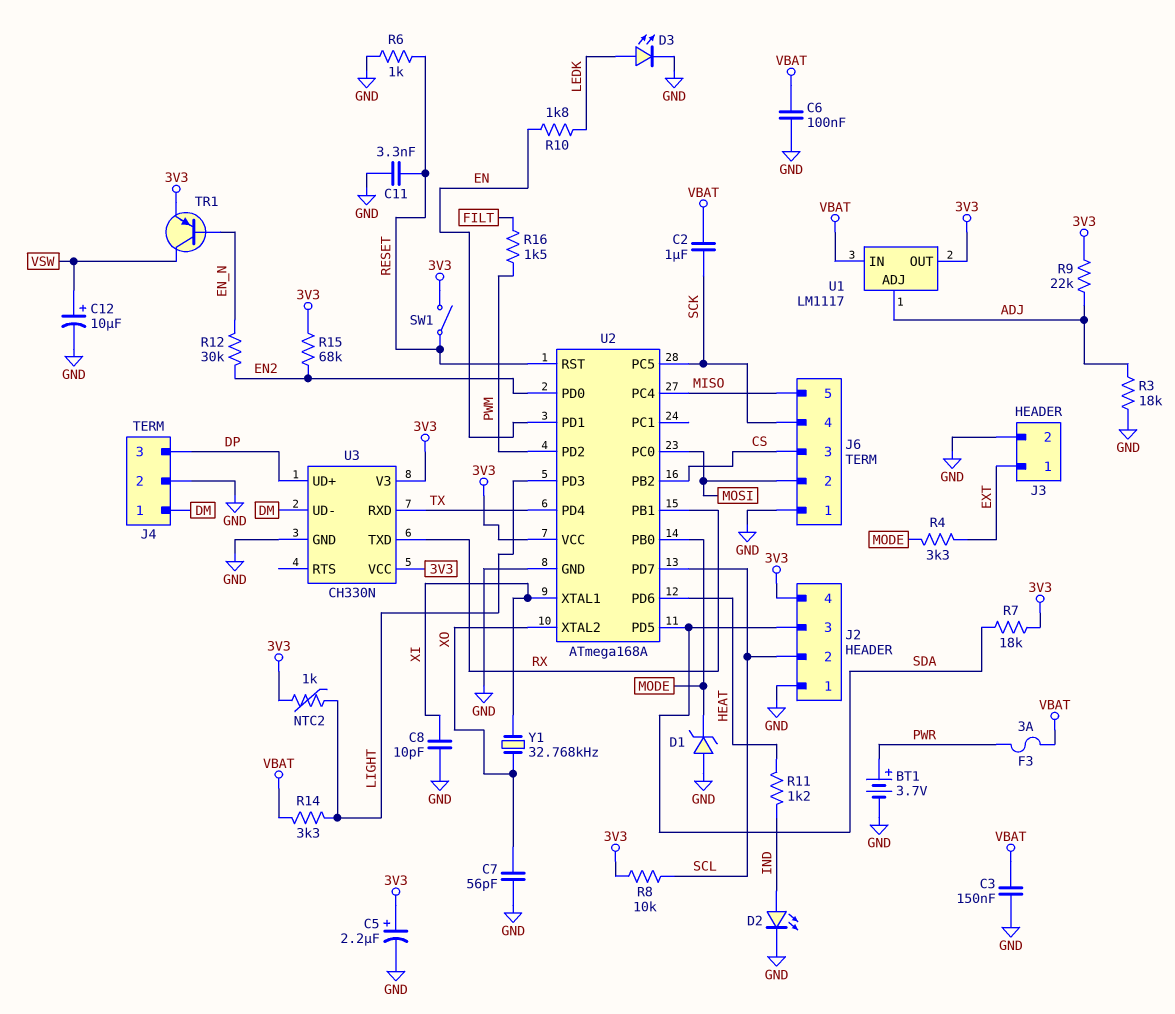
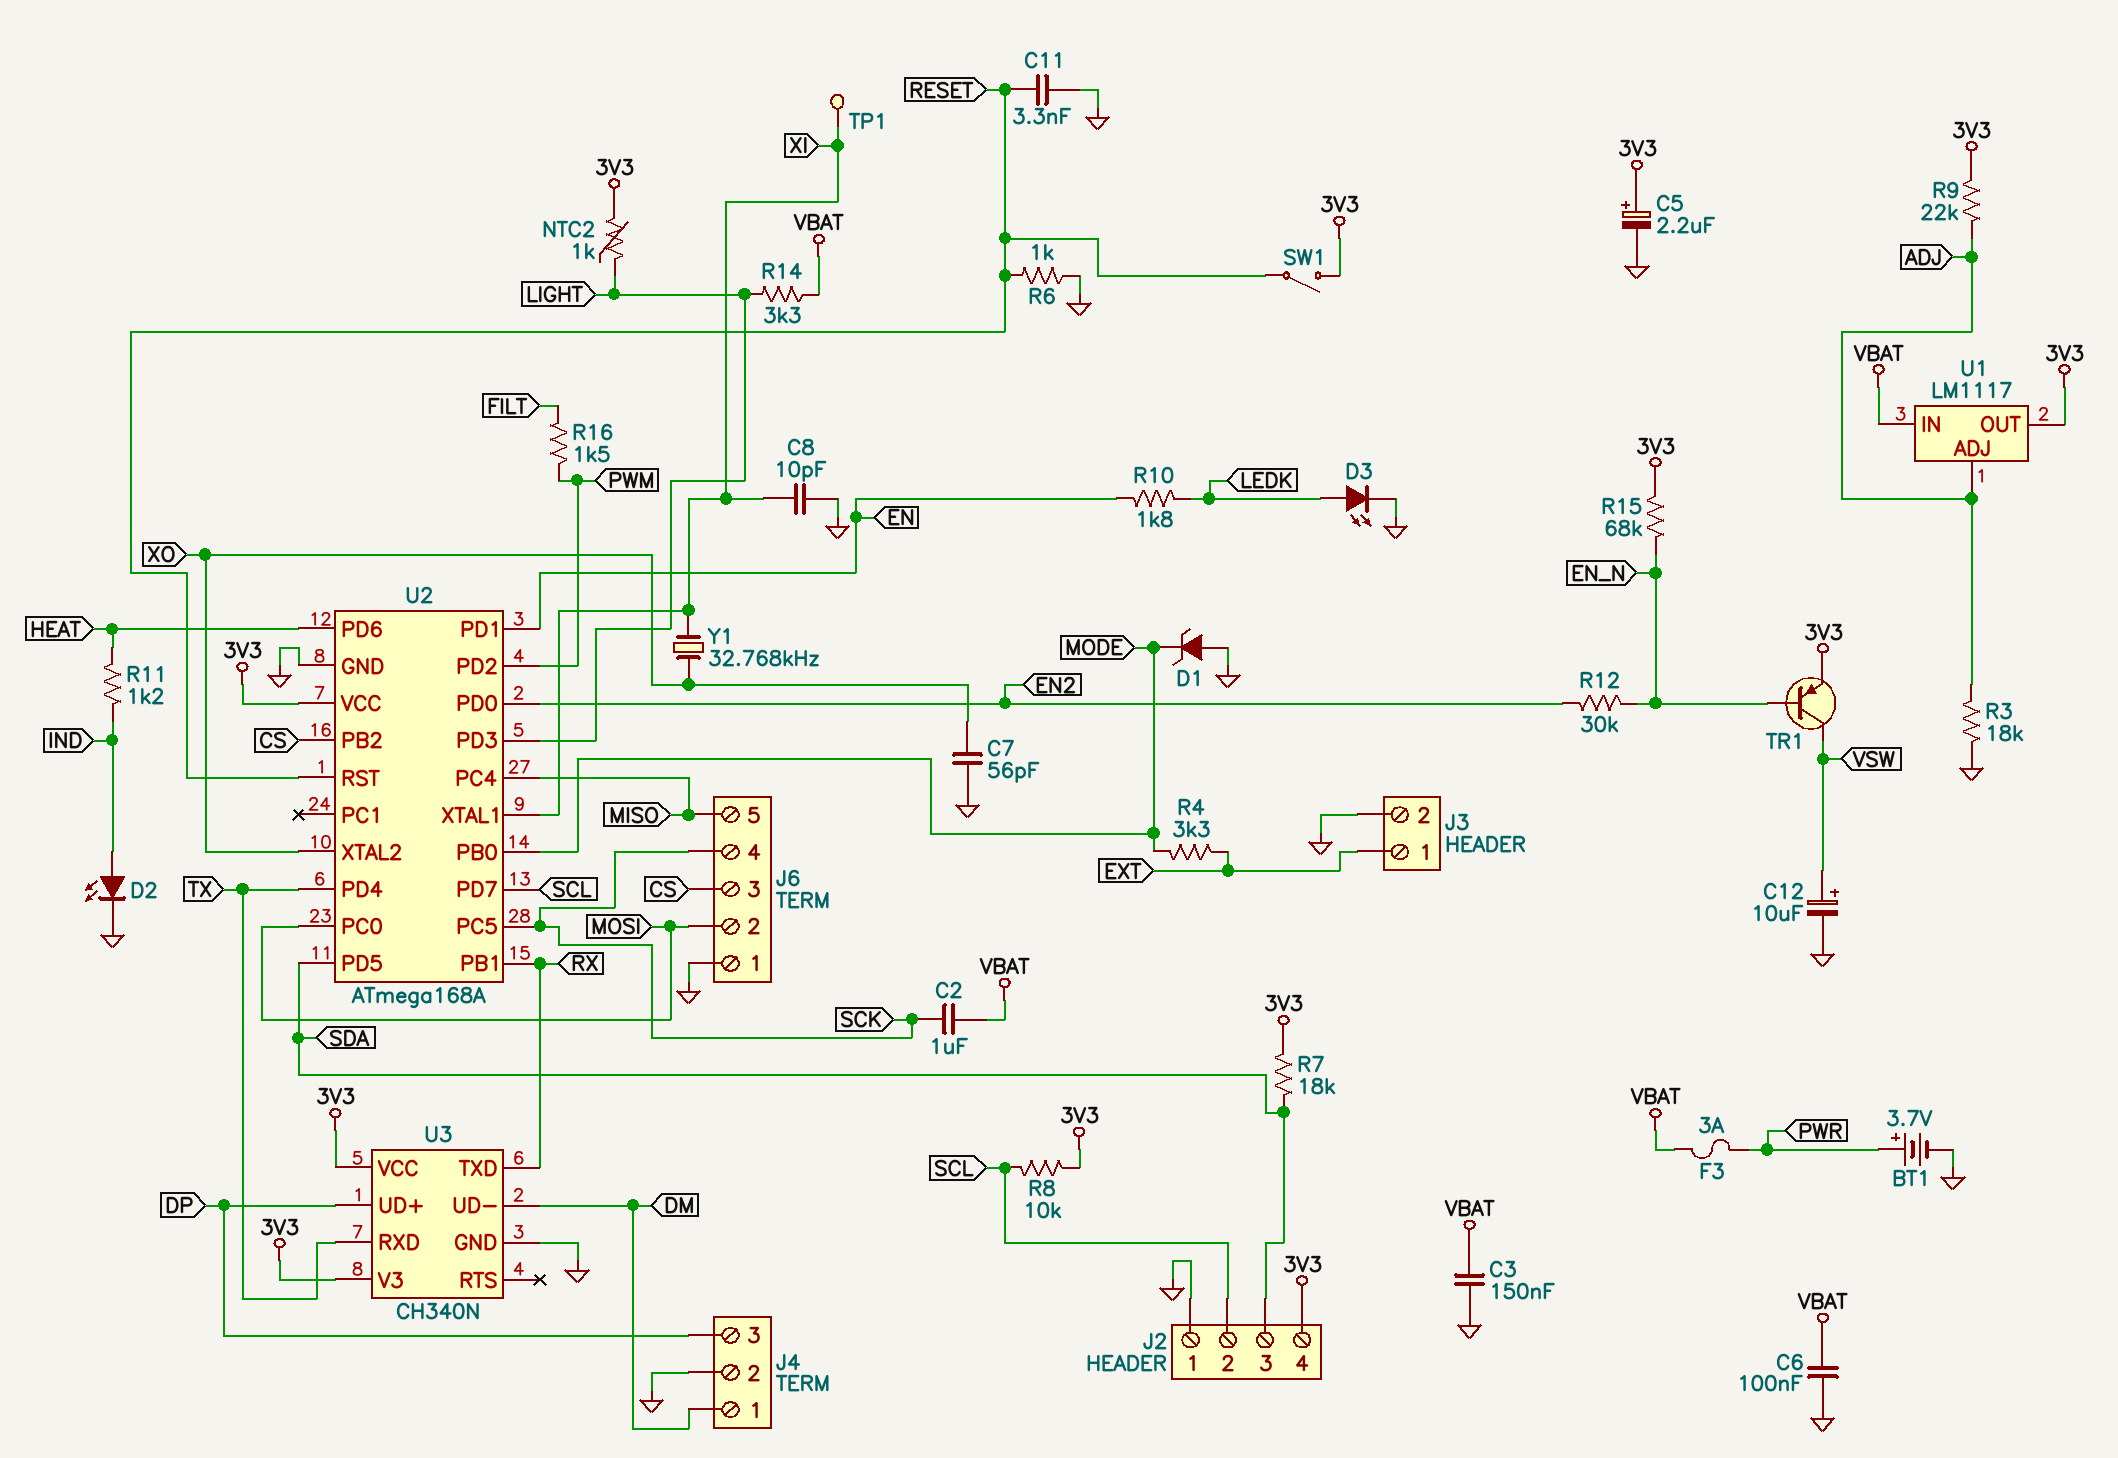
R15: 68k (3V3, EN2) -> 68k (3V3, EN_N)
TP1: none -> test point (XI)
U3: CH330N -> CH340N

